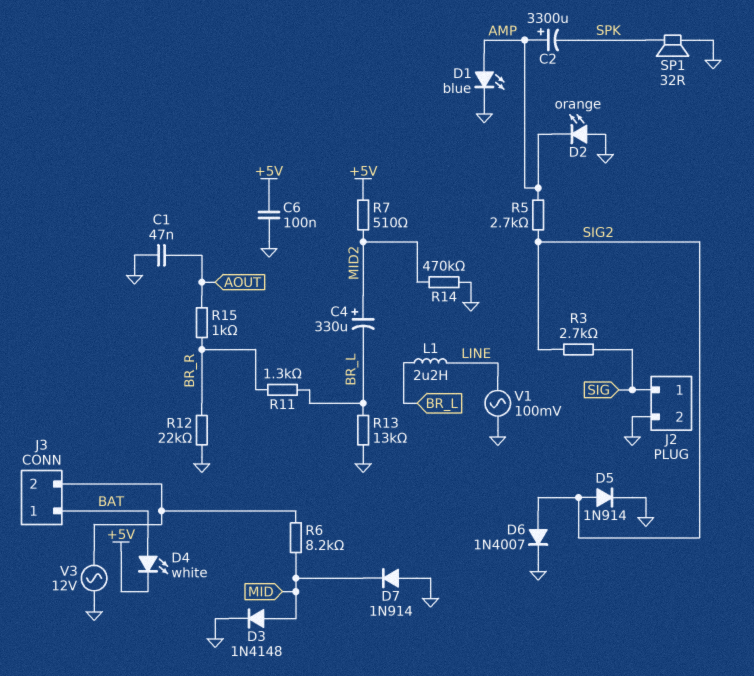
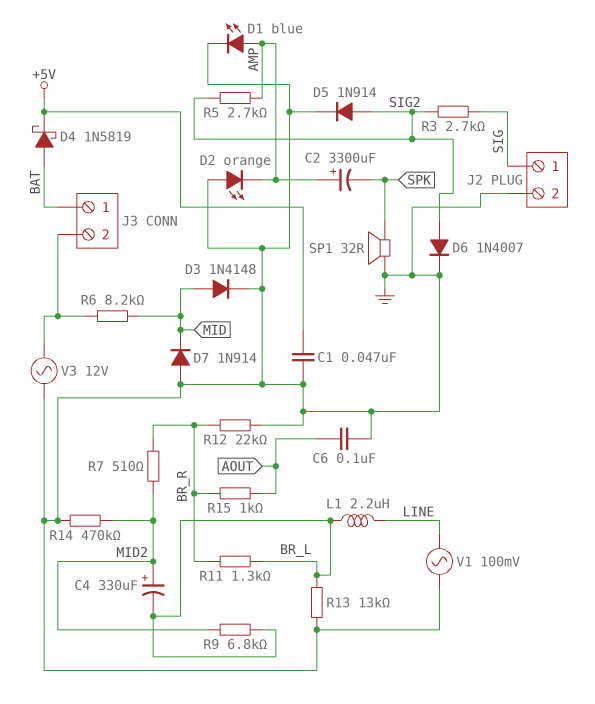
C1: 47nF (AOUT, GND) -> 47nF (+5V, GND)
C6: 100nF (+5V, GND) -> 100nF (AOUT, GND)
D4: LED white (A BAT, K +5V) -> schottky 1N5819 (A BAT, K +5V)
R7: 510 (+5V, MID2) -> 510 (BR_R, MID2)
R9: none -> 6.8k (BR_L, MID2)

